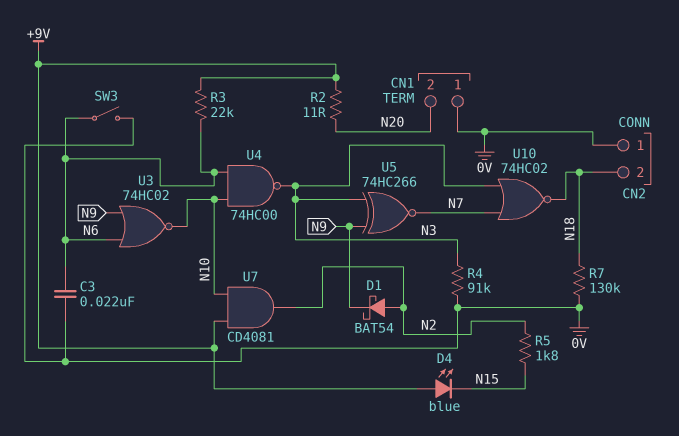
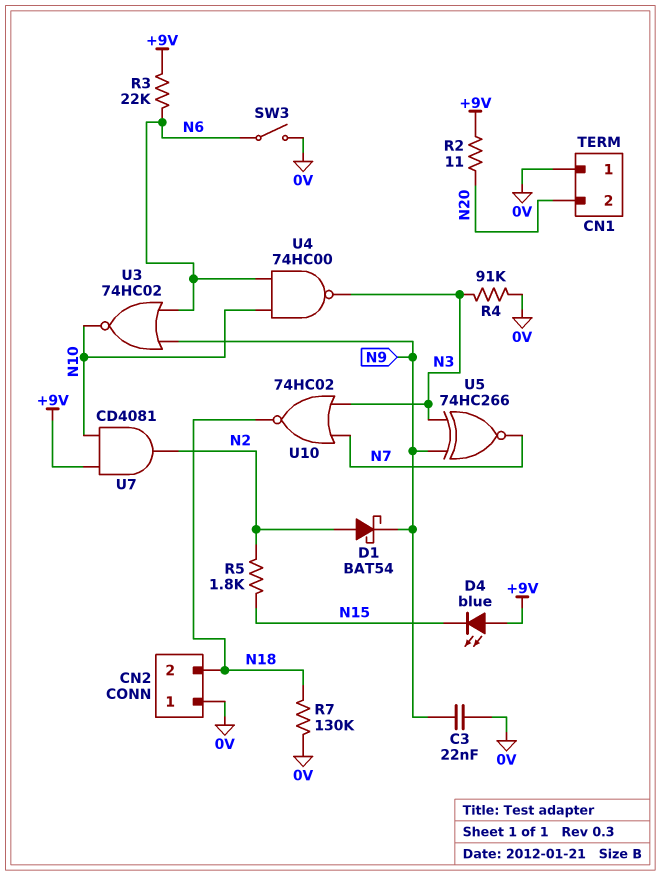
C3: 22nF (0V, N6) -> 22nF (0V, N9)

